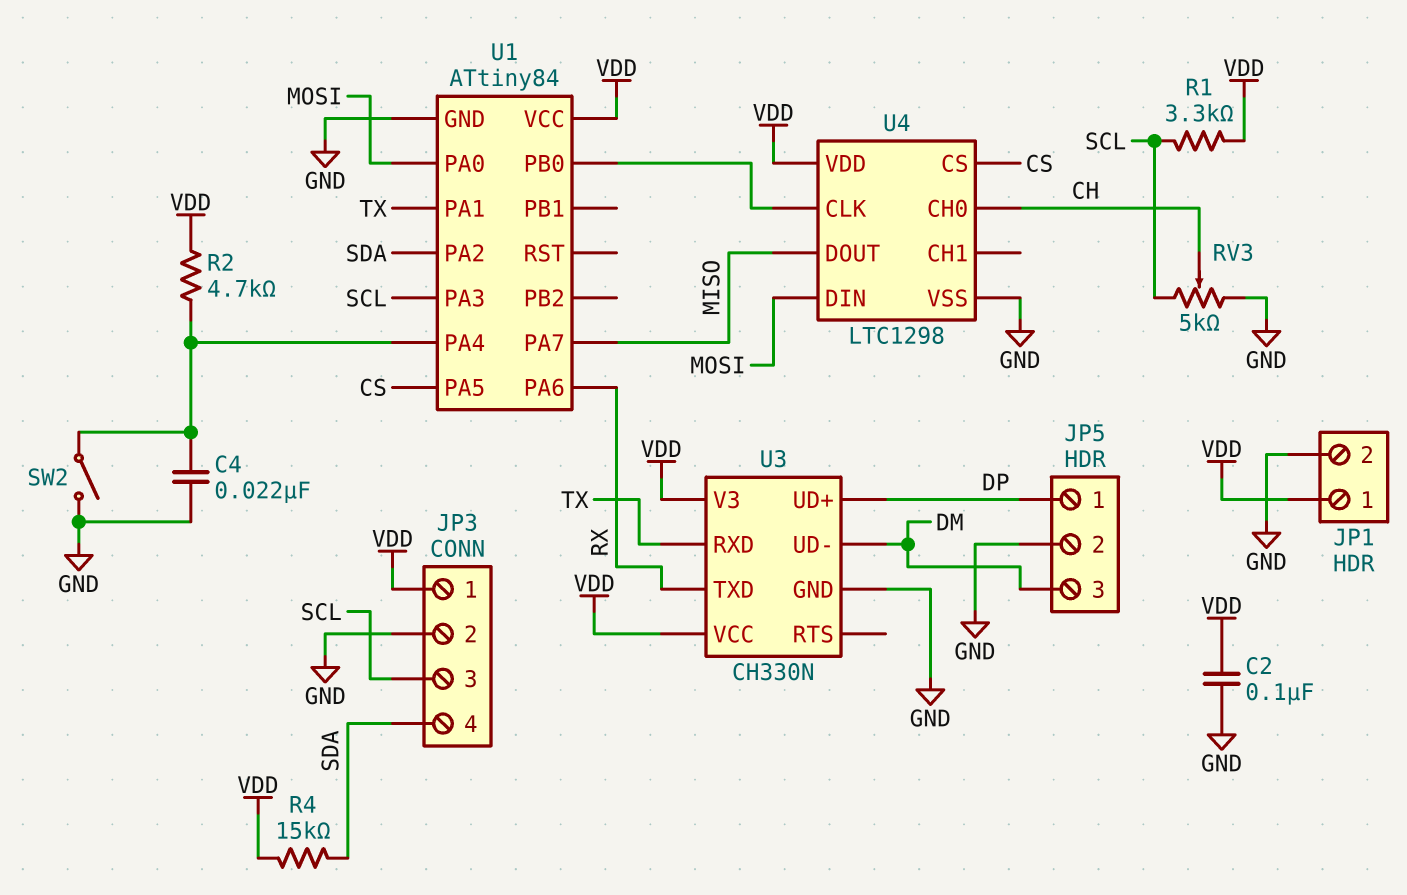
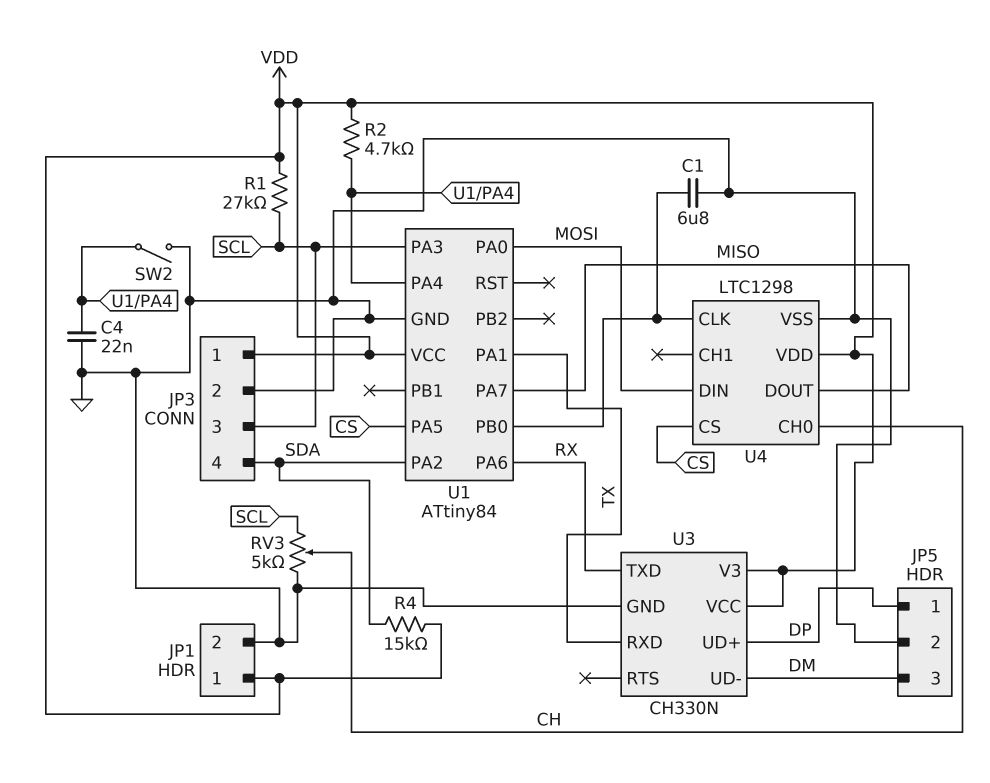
C1: none -> 6.8uF (GND, U1/PB0)
C2: 100nF (GND, VDD) -> none
R1: 3.3k (SCL, VDD) -> 27k (SCL, VDD)

